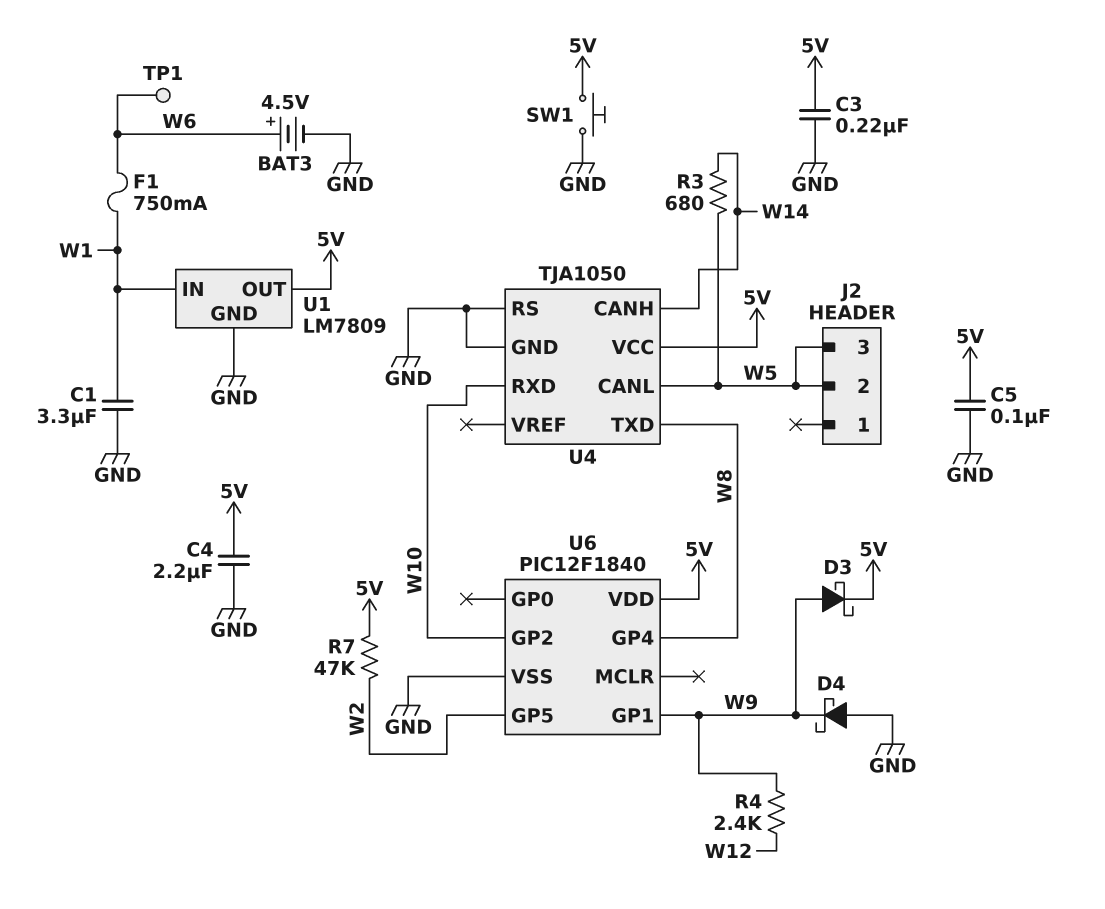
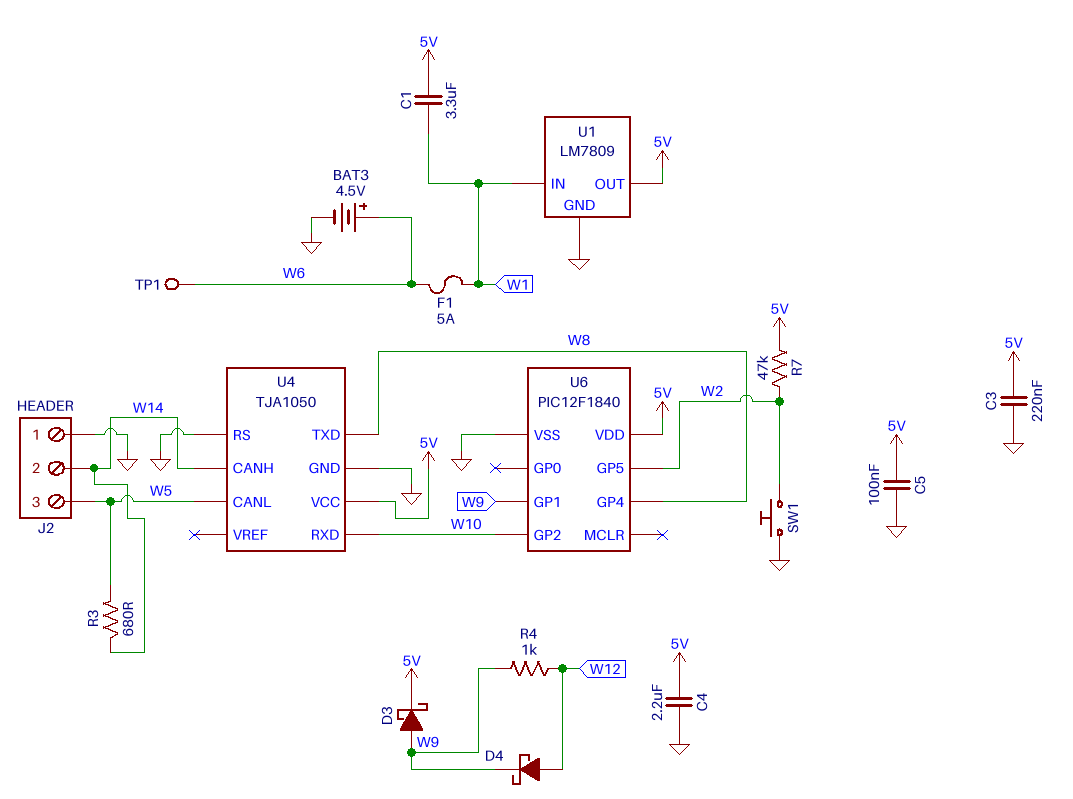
C1: 3.3uF (GND, W1) -> 3.3uF (5V, W1)
D4: schottky (A GND, K W9) -> schottky (A W12, K W9)
F1: 750mA (W1, W6) -> 5A (W1, W6)
J2 pin 1: none -> GND
J2 pin 2: W5 -> W14
R4: 2.4k (W9, W12) -> 1k (W9, W12)
SW1: button (5V, GND) -> button (GND, W2)

